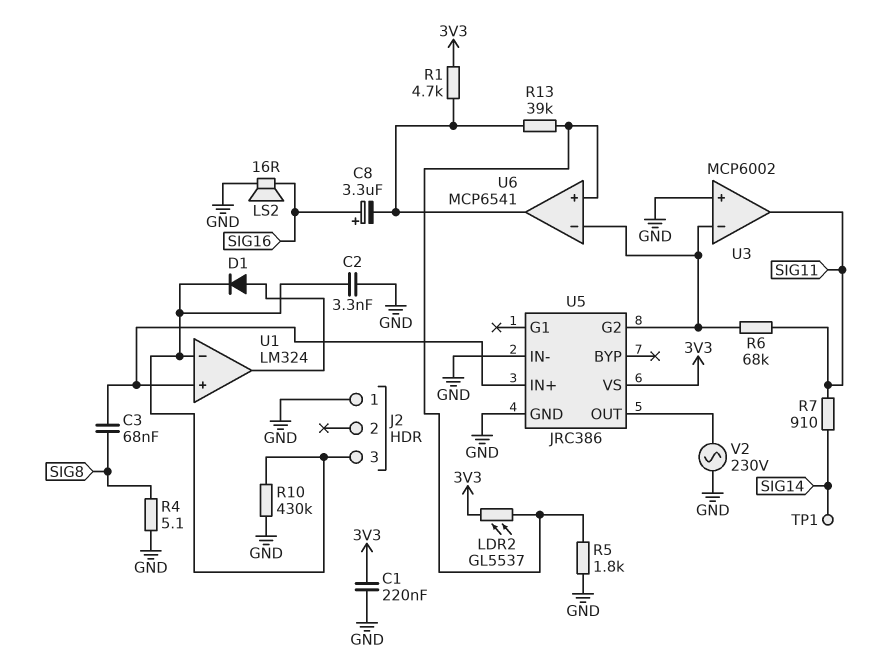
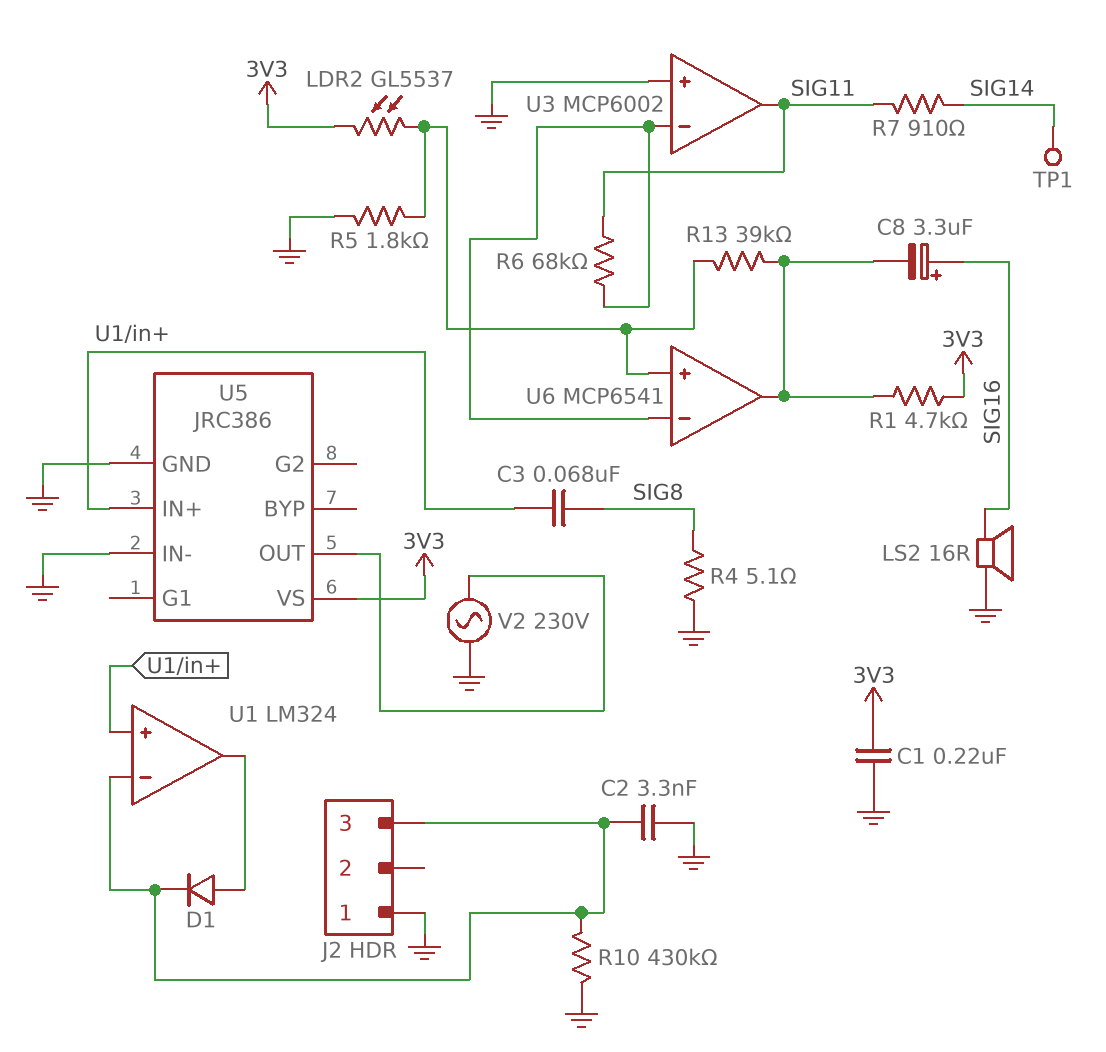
U5 pin G2: U3/in- -> none

